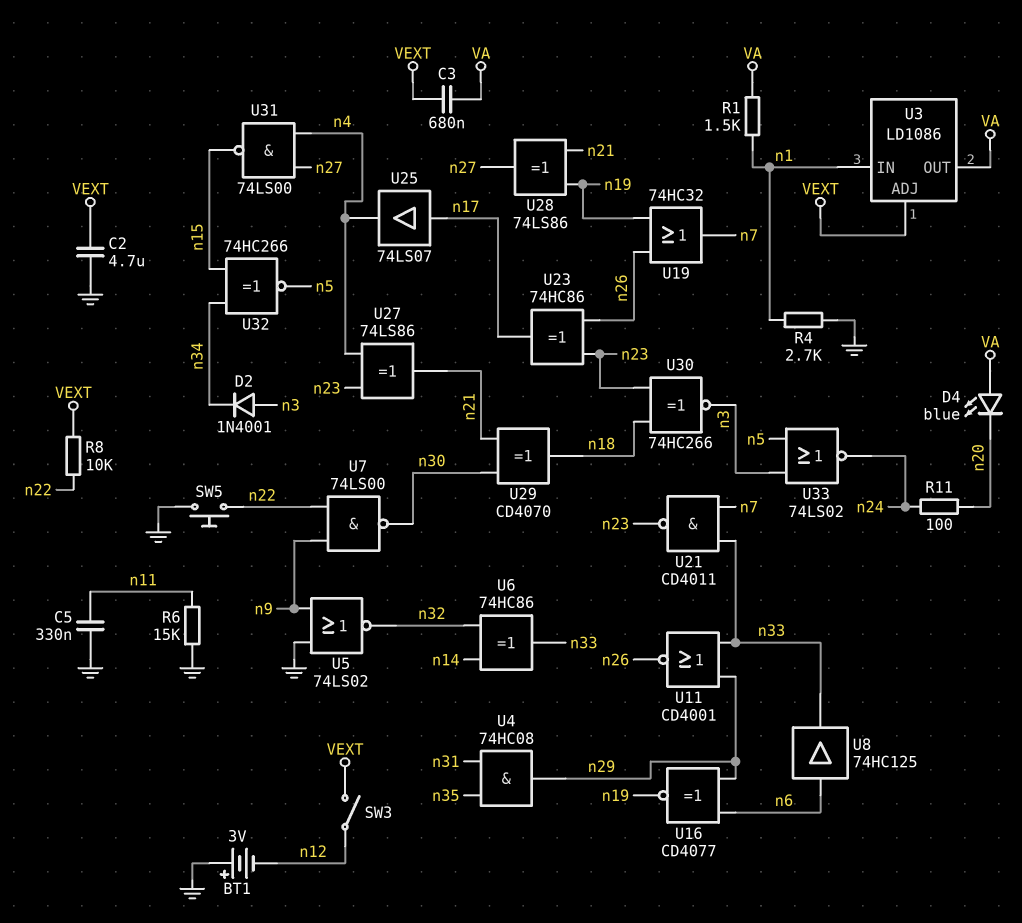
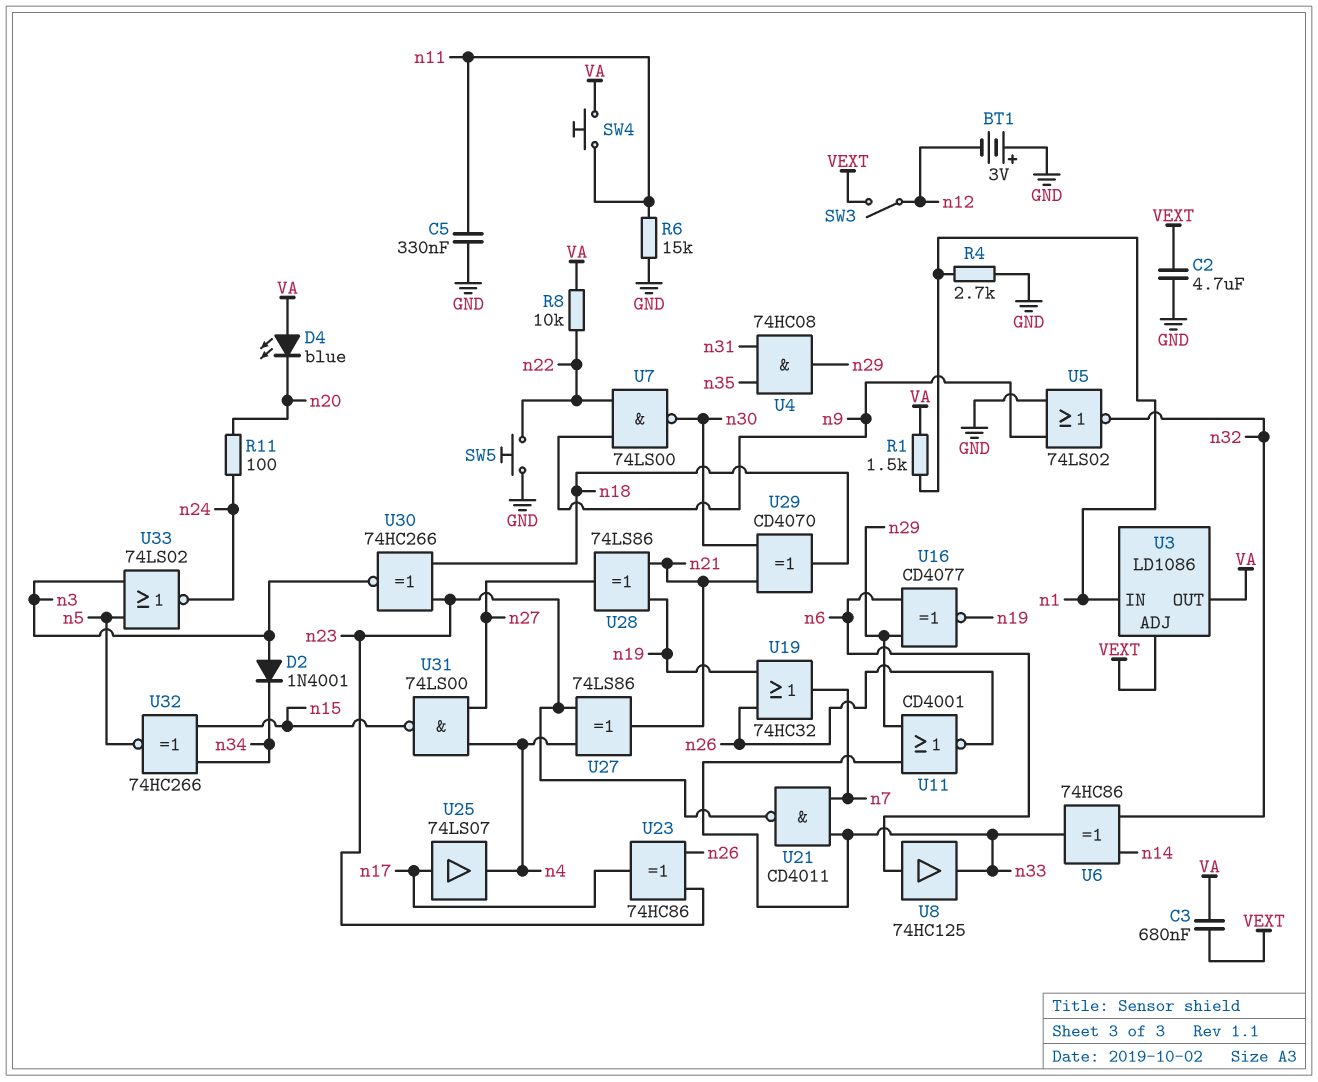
R8: 10k (VEXT, n22) -> 10k (VA, n22)
SW4: none -> button (VA, n11)

